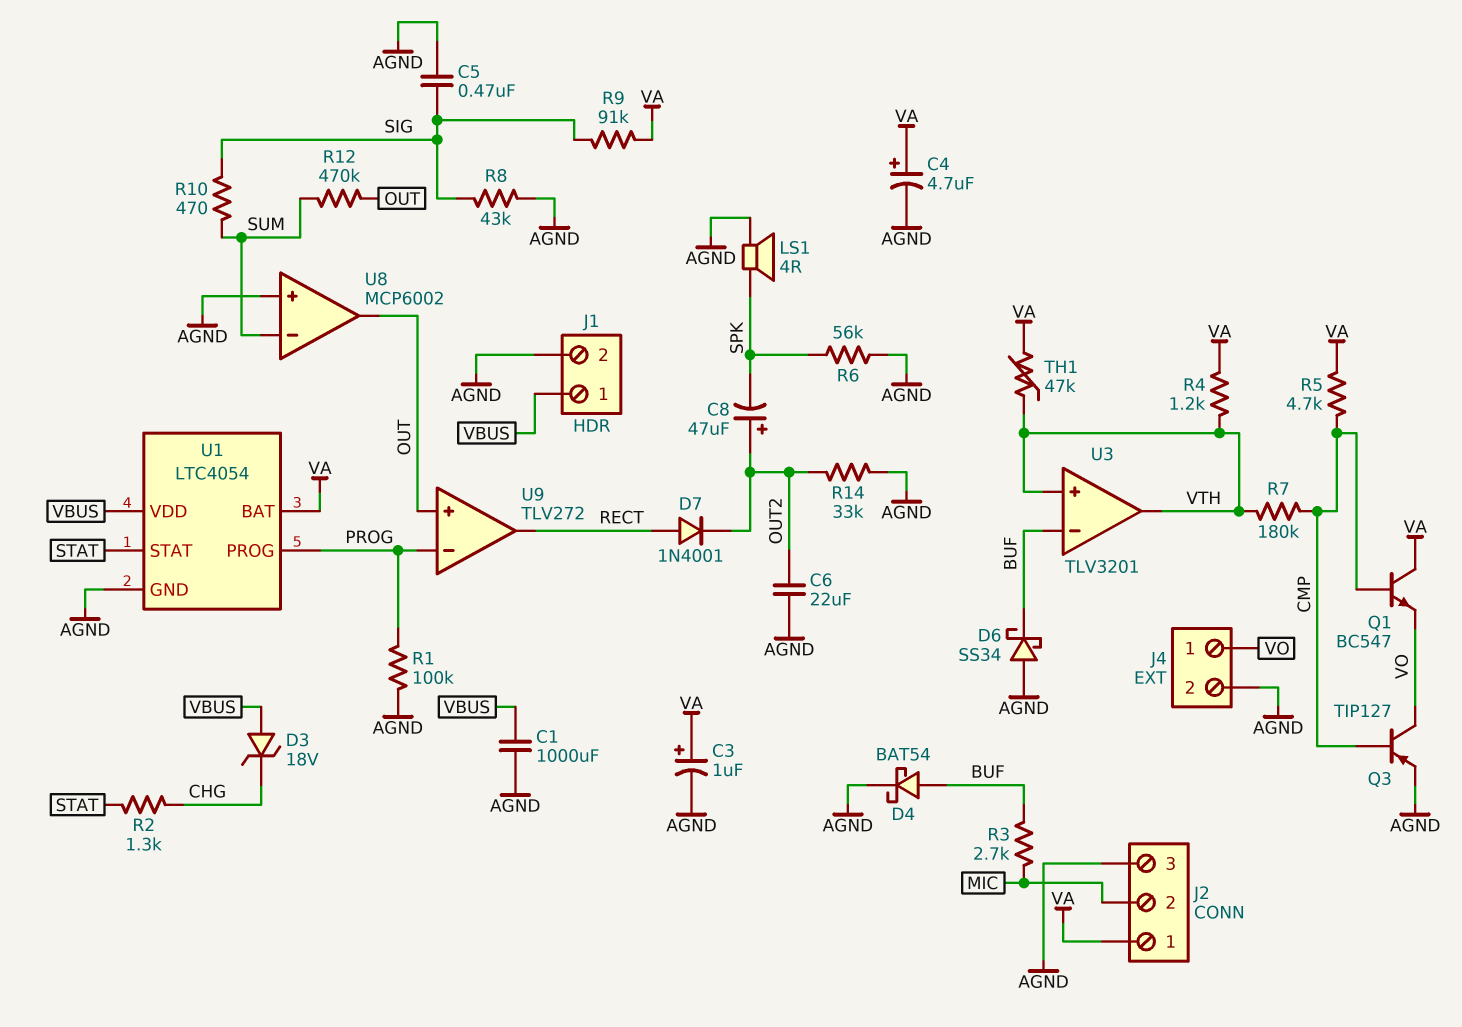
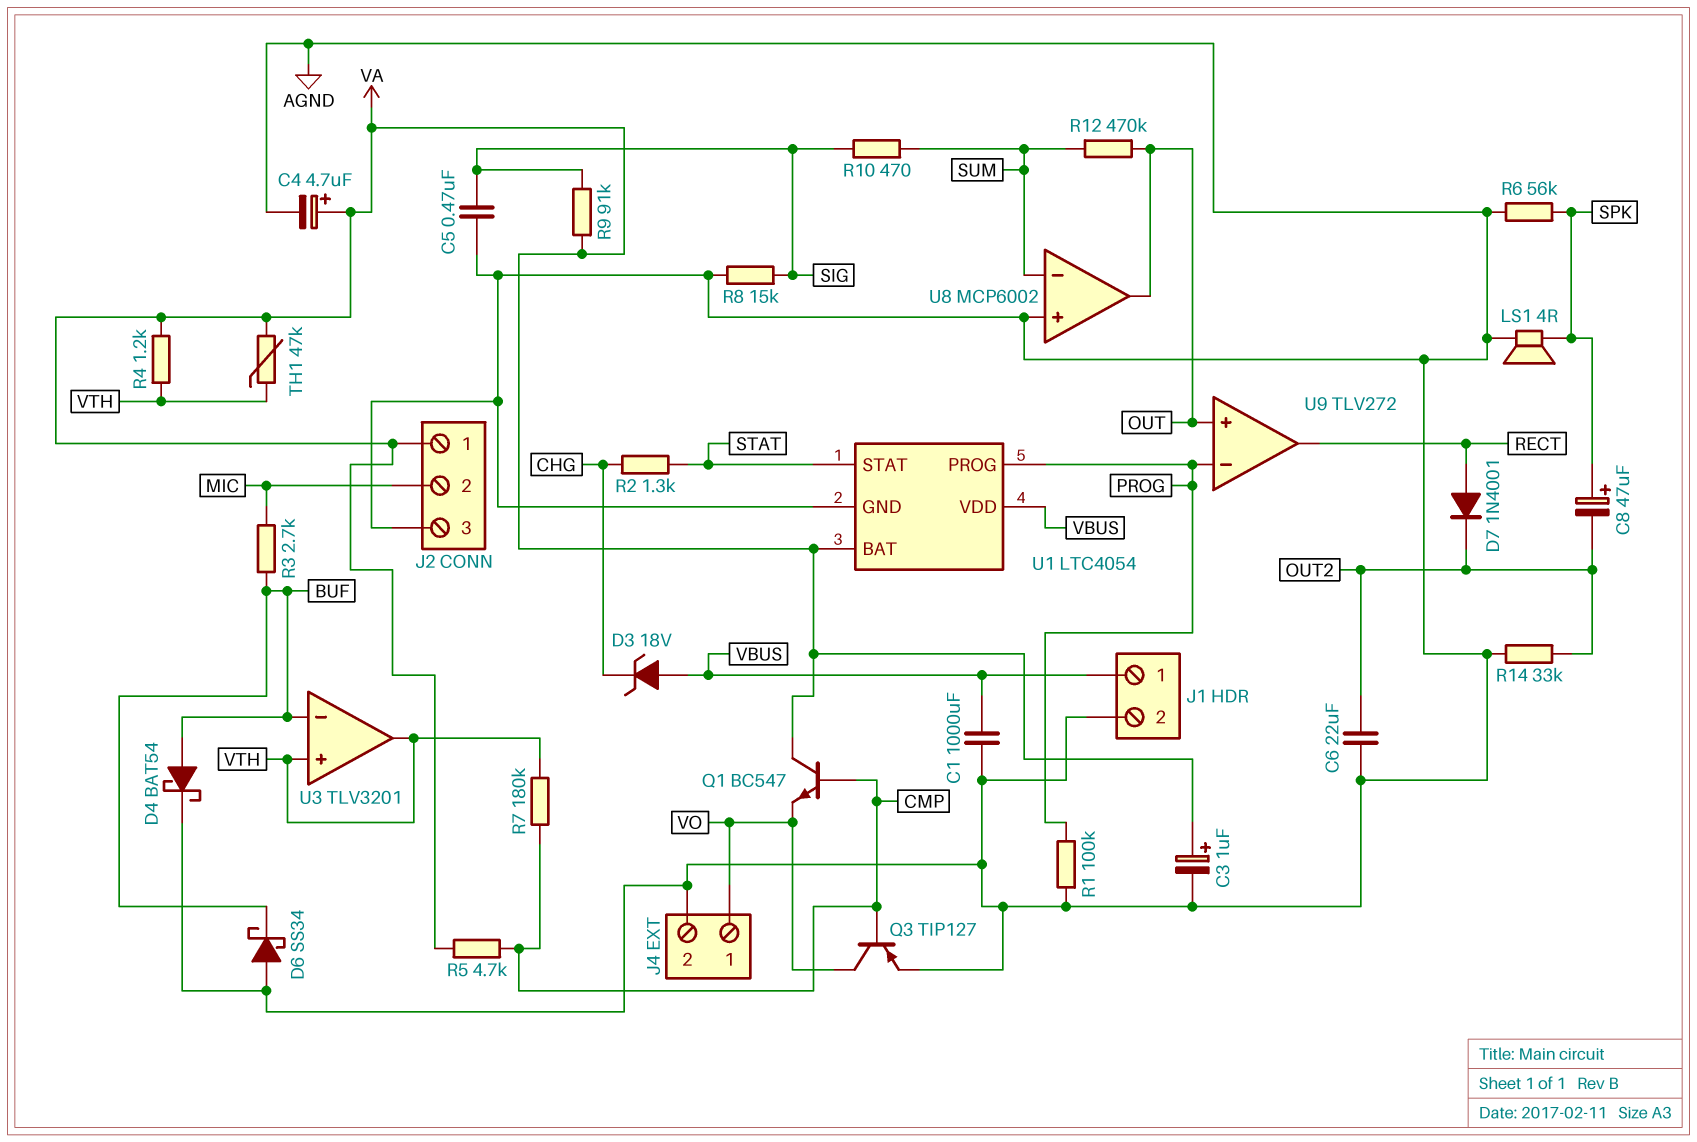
C8: 47uF (plus OUT2, minus SPK) -> 47uF (plus SPK, minus OUT2)
R8: 43k (AGND, SIG) -> 15k (AGND, SIG)

